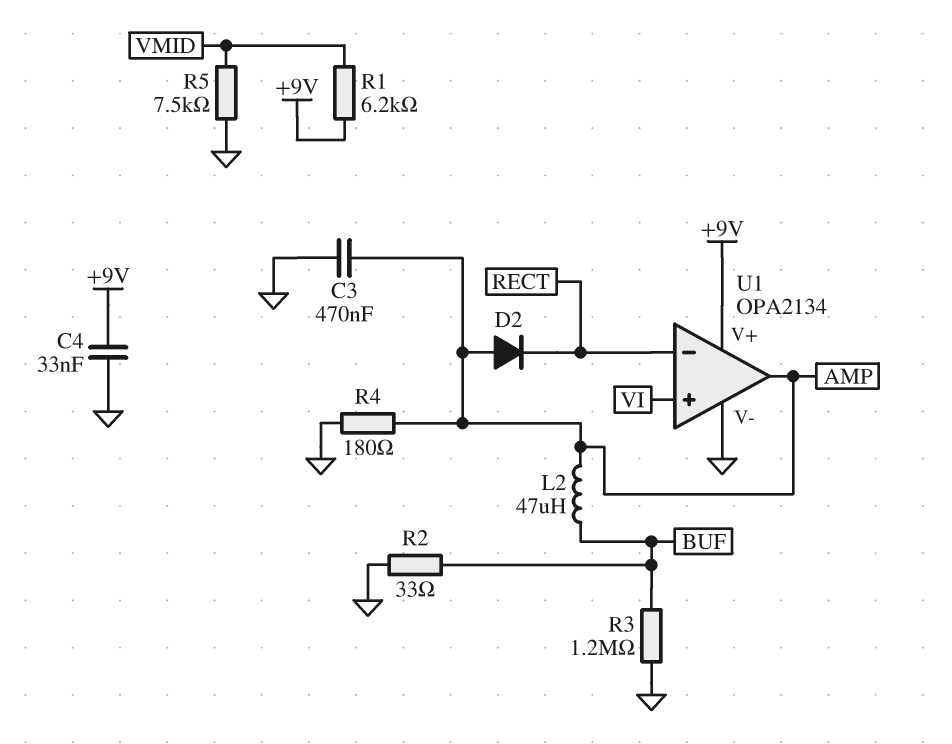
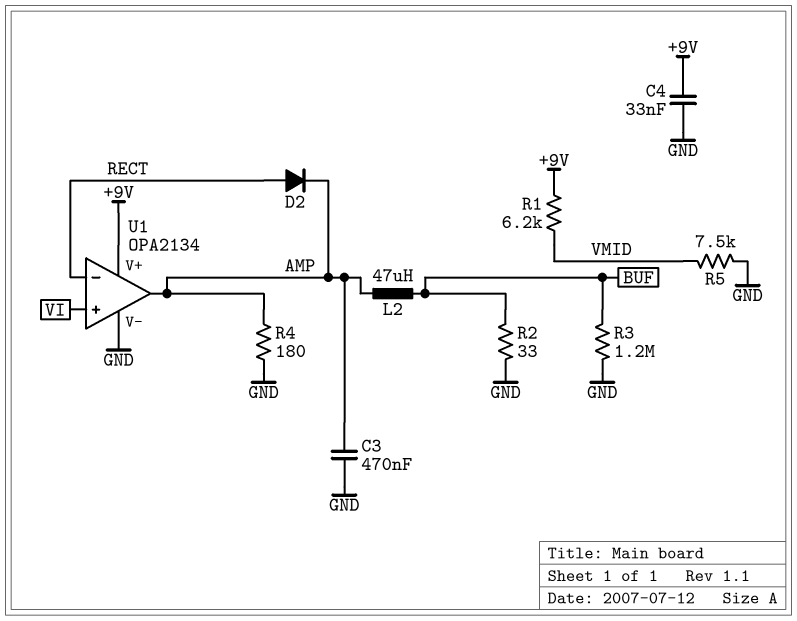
D2: diode (A AMP, K RECT) -> diode (A RECT, K AMP)

